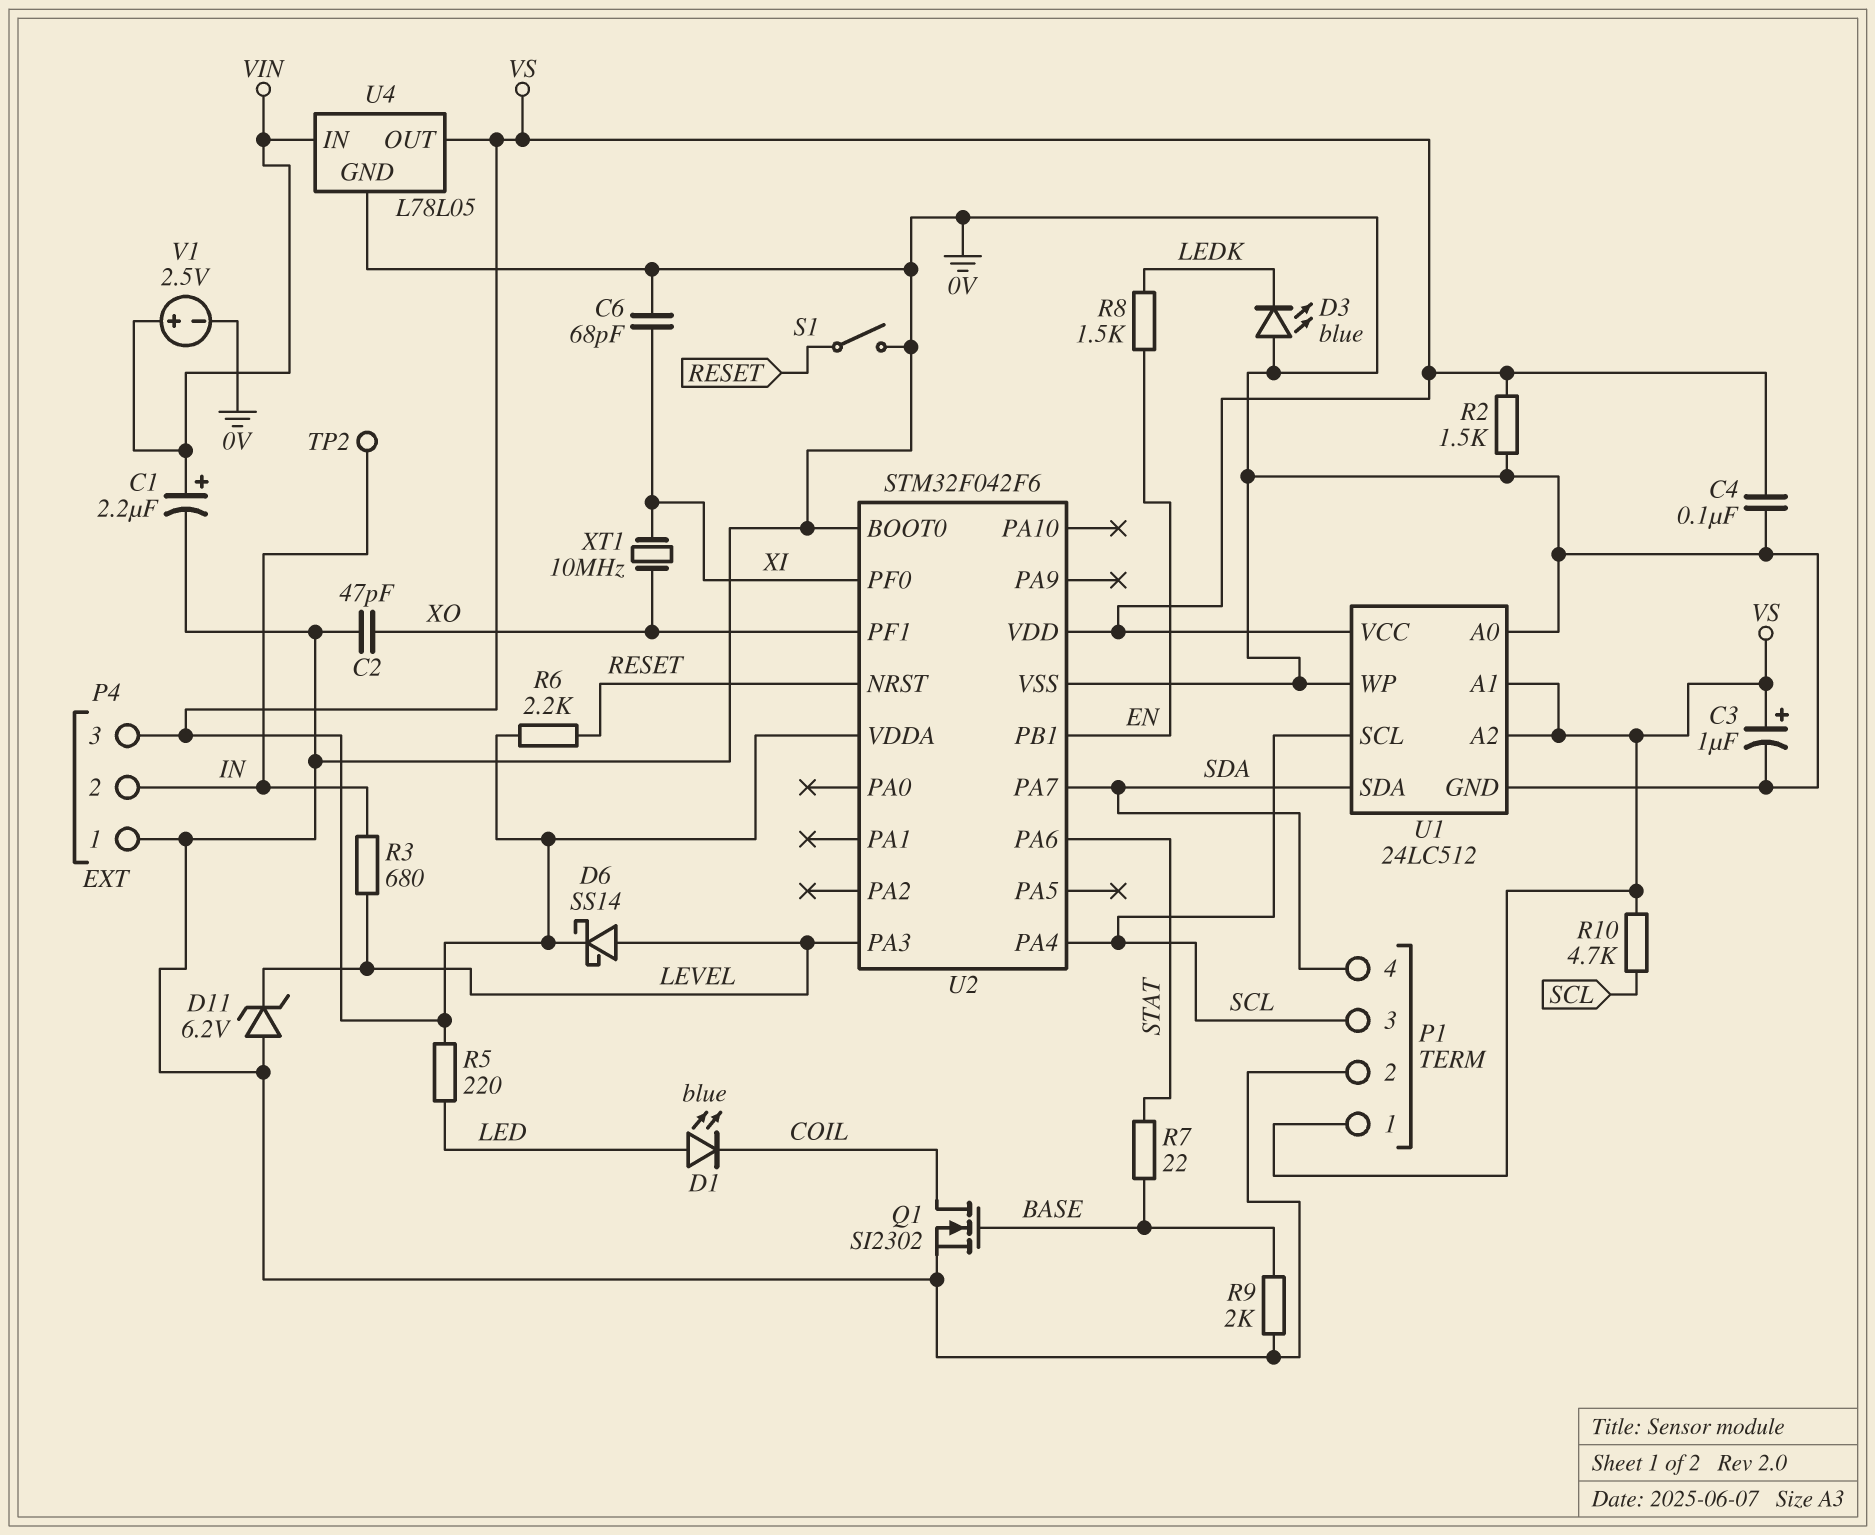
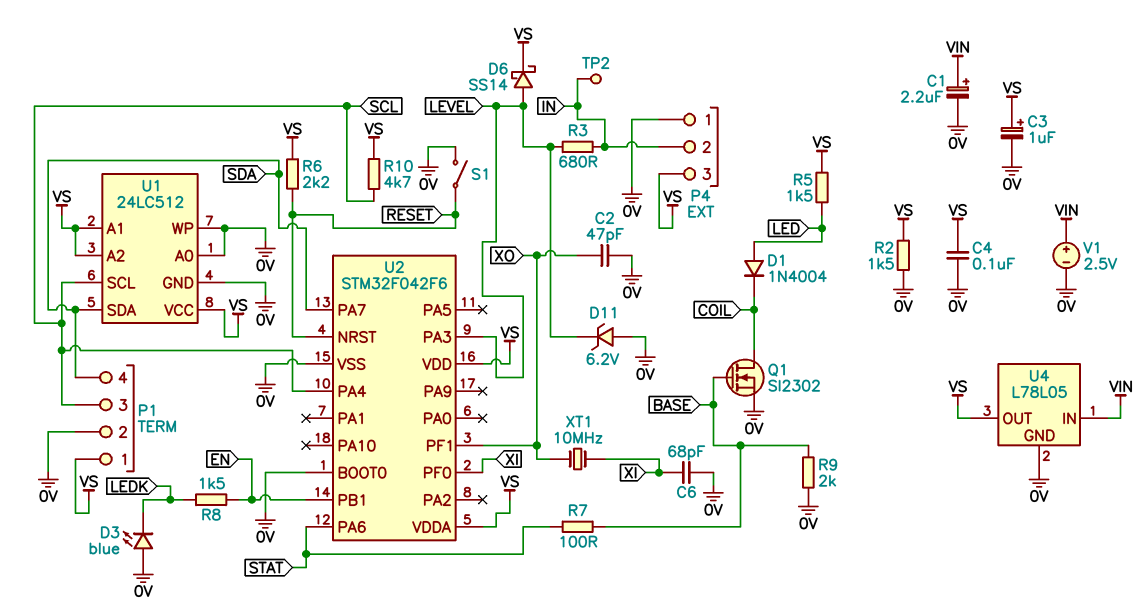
D1: LED blue (A LED, K COIL) -> diode 1N4004 (A LED, K COIL)
R5: 220 (LED, VS) -> 1.5k (LED, VS)
R7: 22 (BASE, STAT) -> 100 (BASE, STAT)

